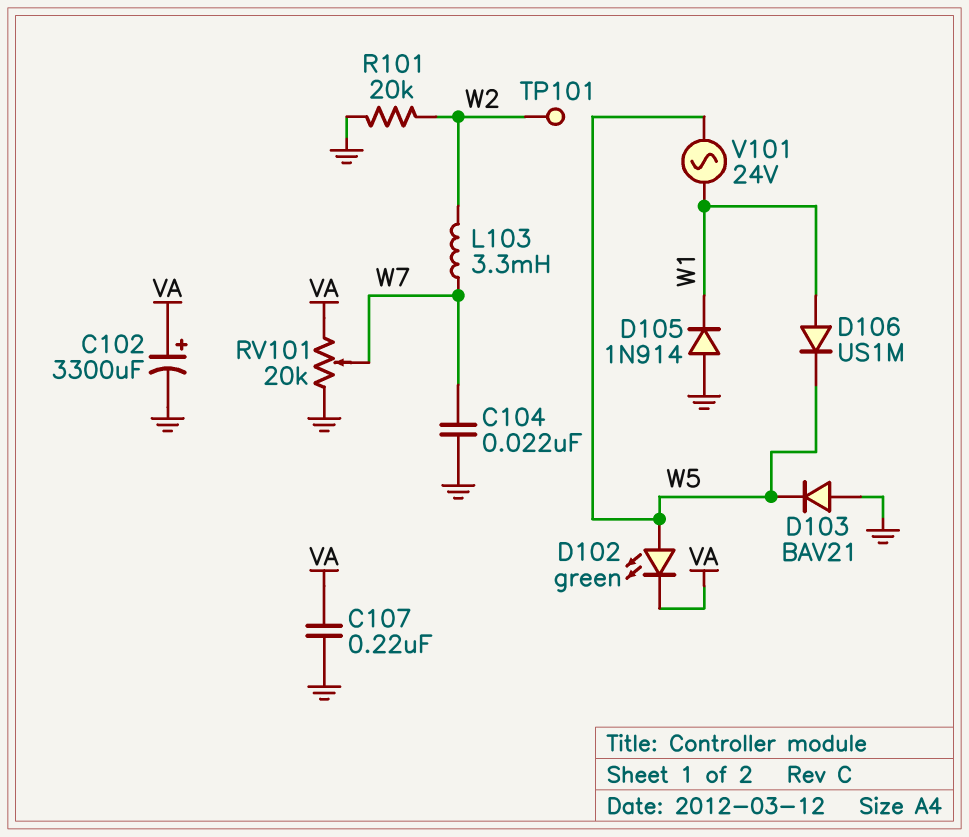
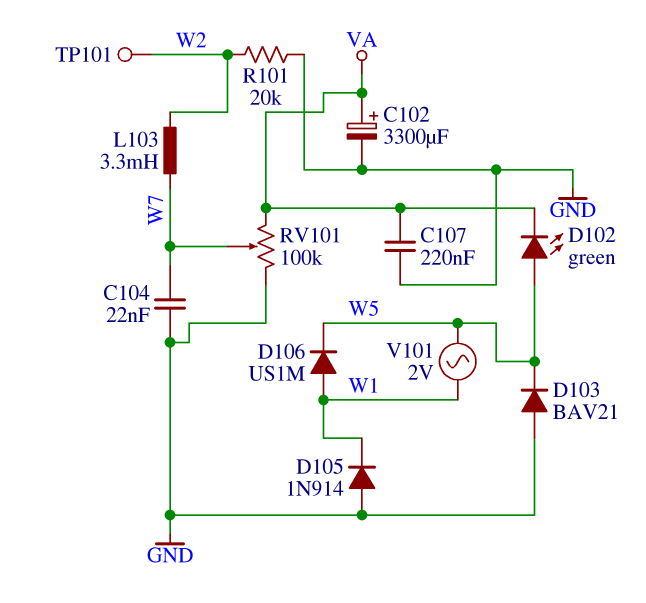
RV101: 20k (GND, VA, wiper W7) -> 100k (GND, VA, wiper W7)
V101: AC 24V (W1, W5) -> AC 2V (W1, W5)

